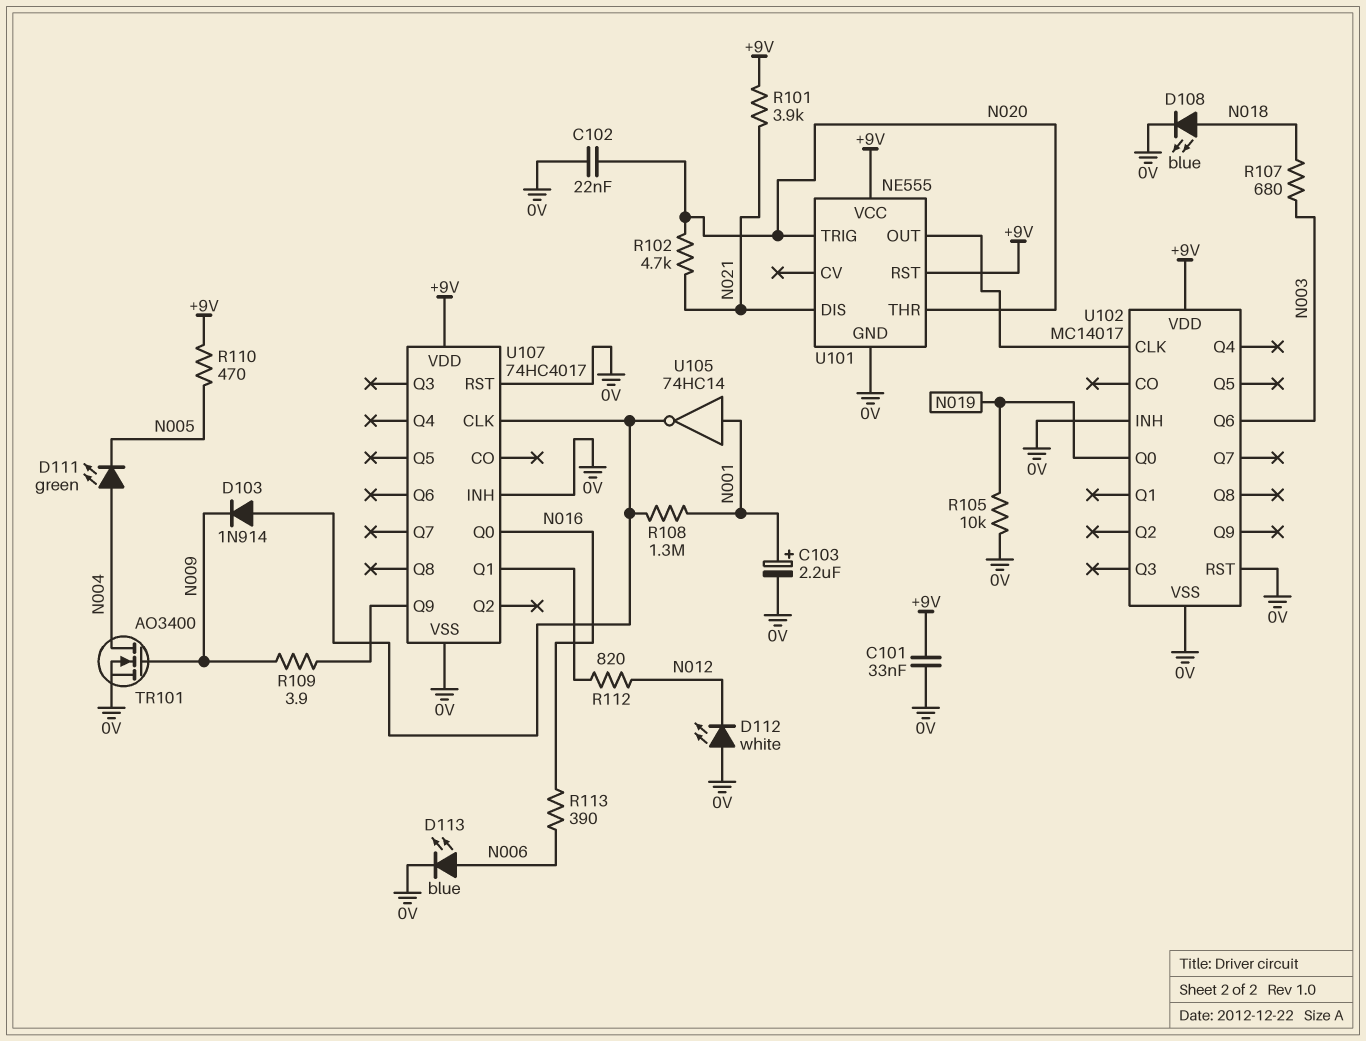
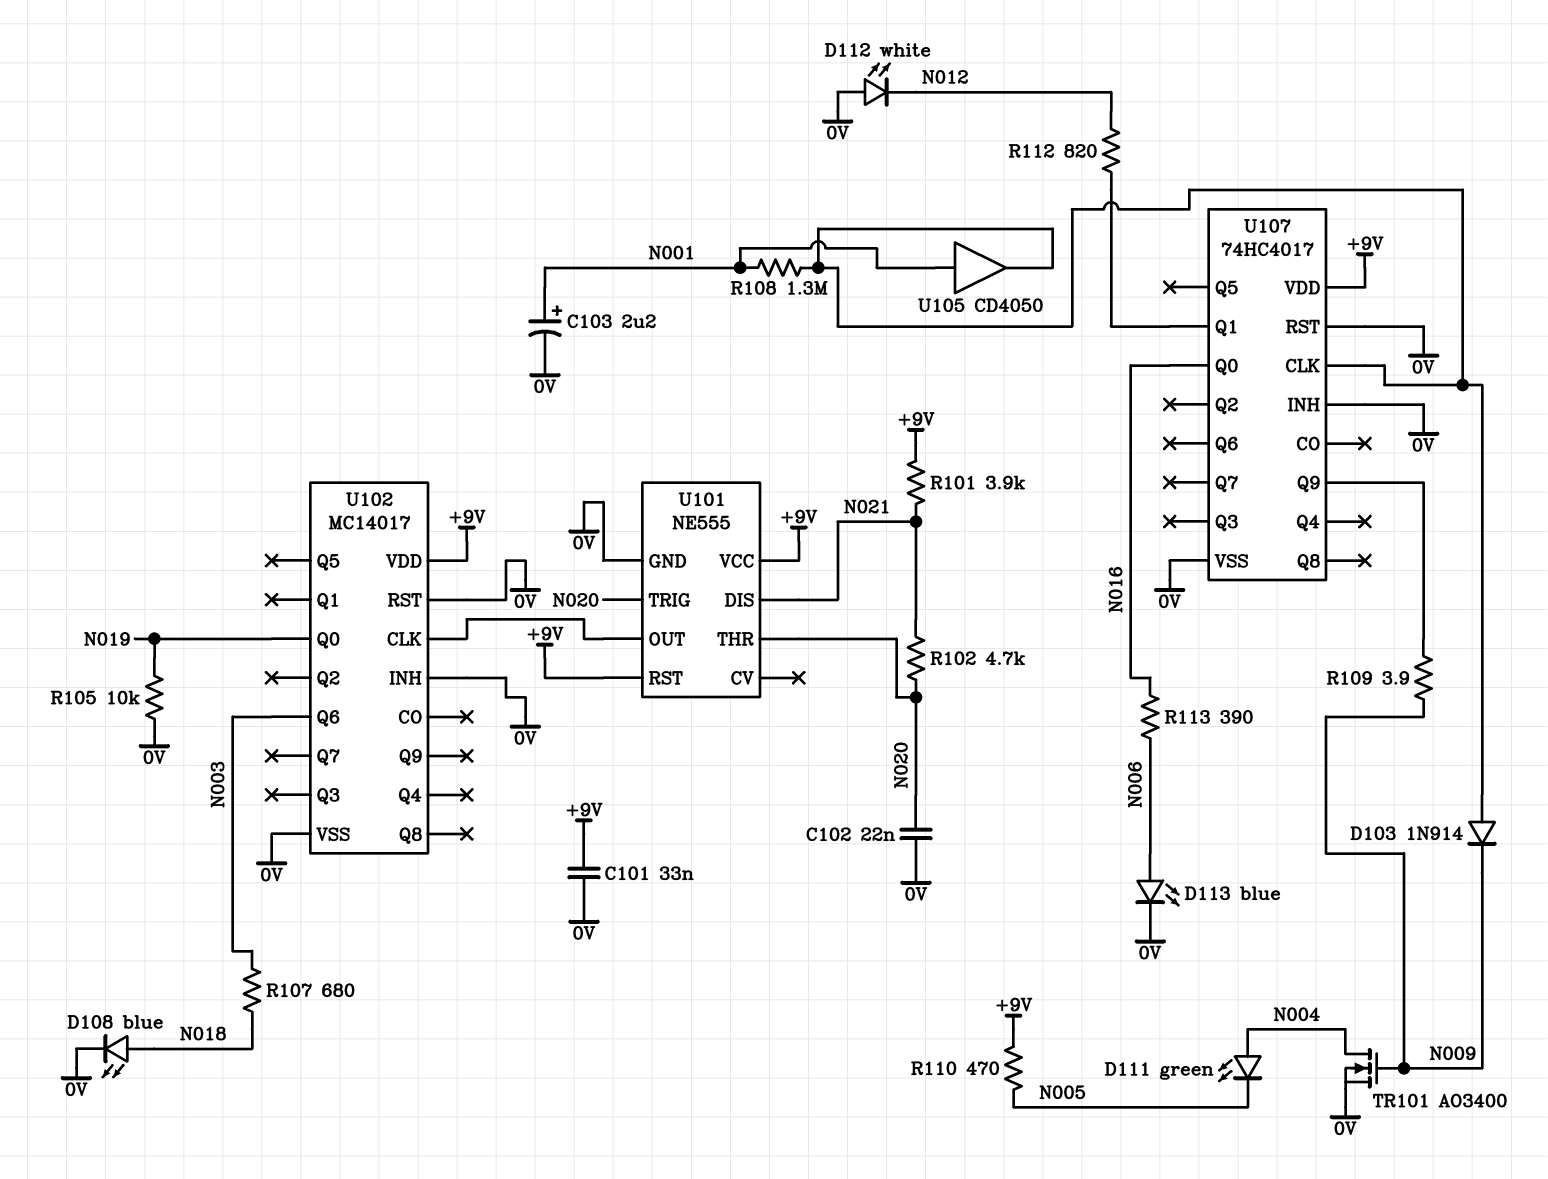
U105: NOT 74HC14 (in N001, out U107/CLK) -> buffer CD4050 (in N001, out U107/CLK)

